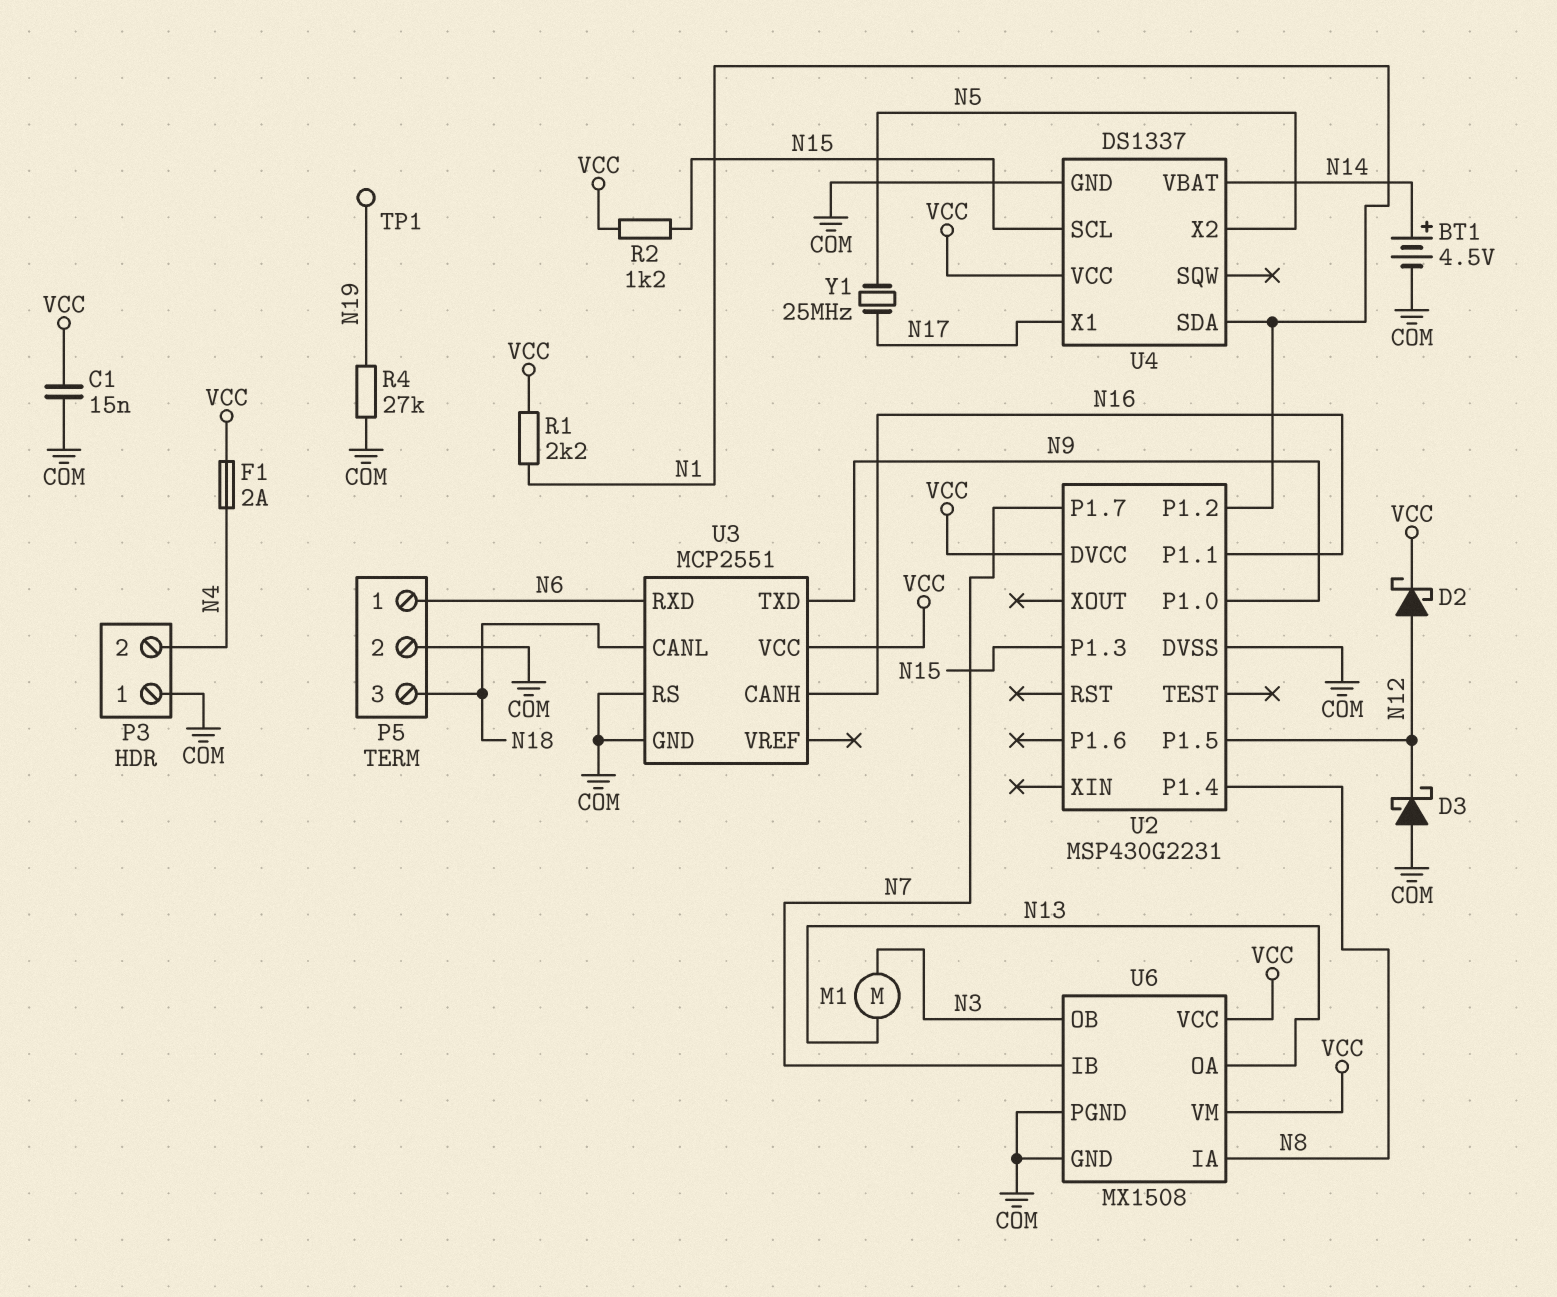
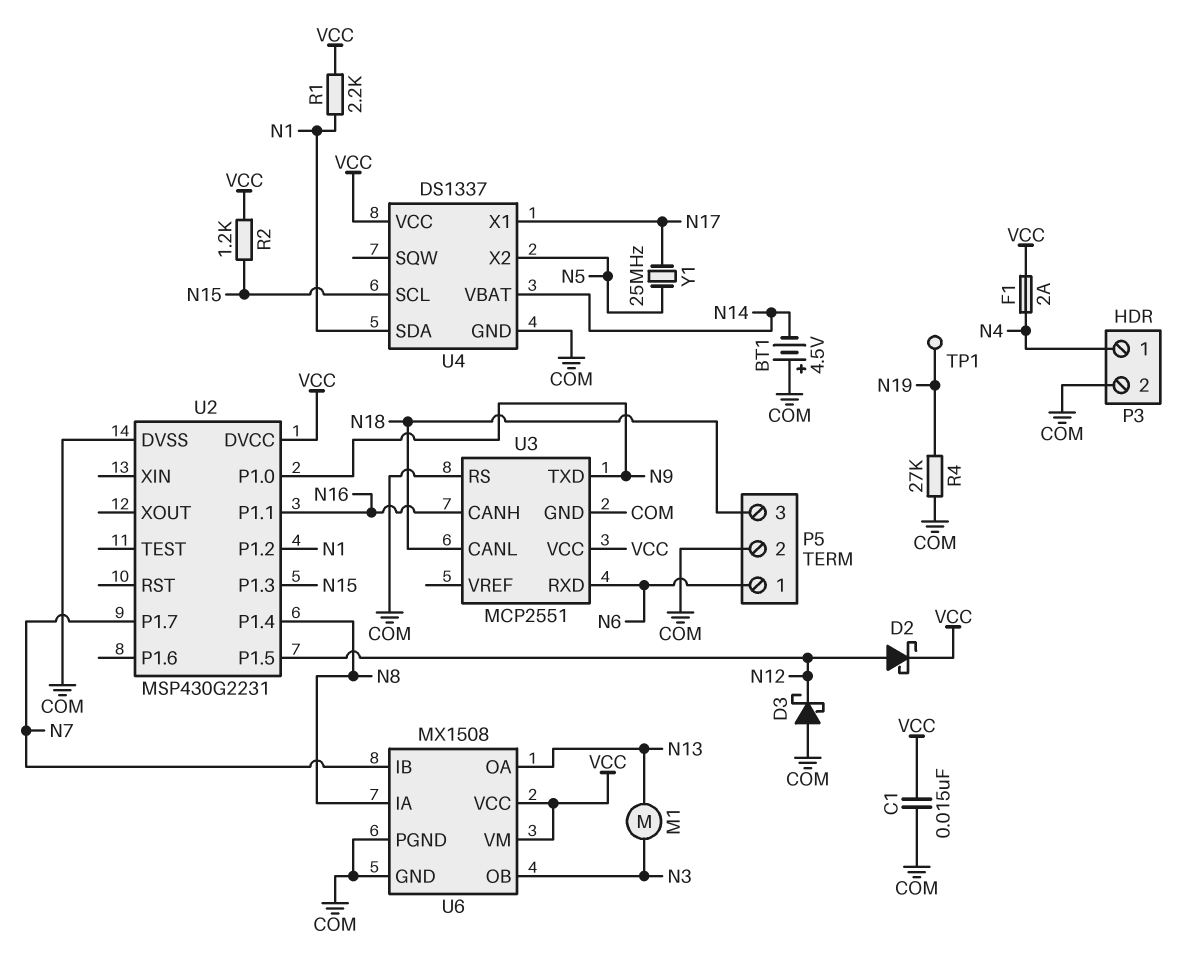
BT1: 4.5V (plus N14, minus COM) -> 4.5V (plus COM, minus N14)
P3 pin 1: COM -> N4
P3 pin 2: N4 -> COM

